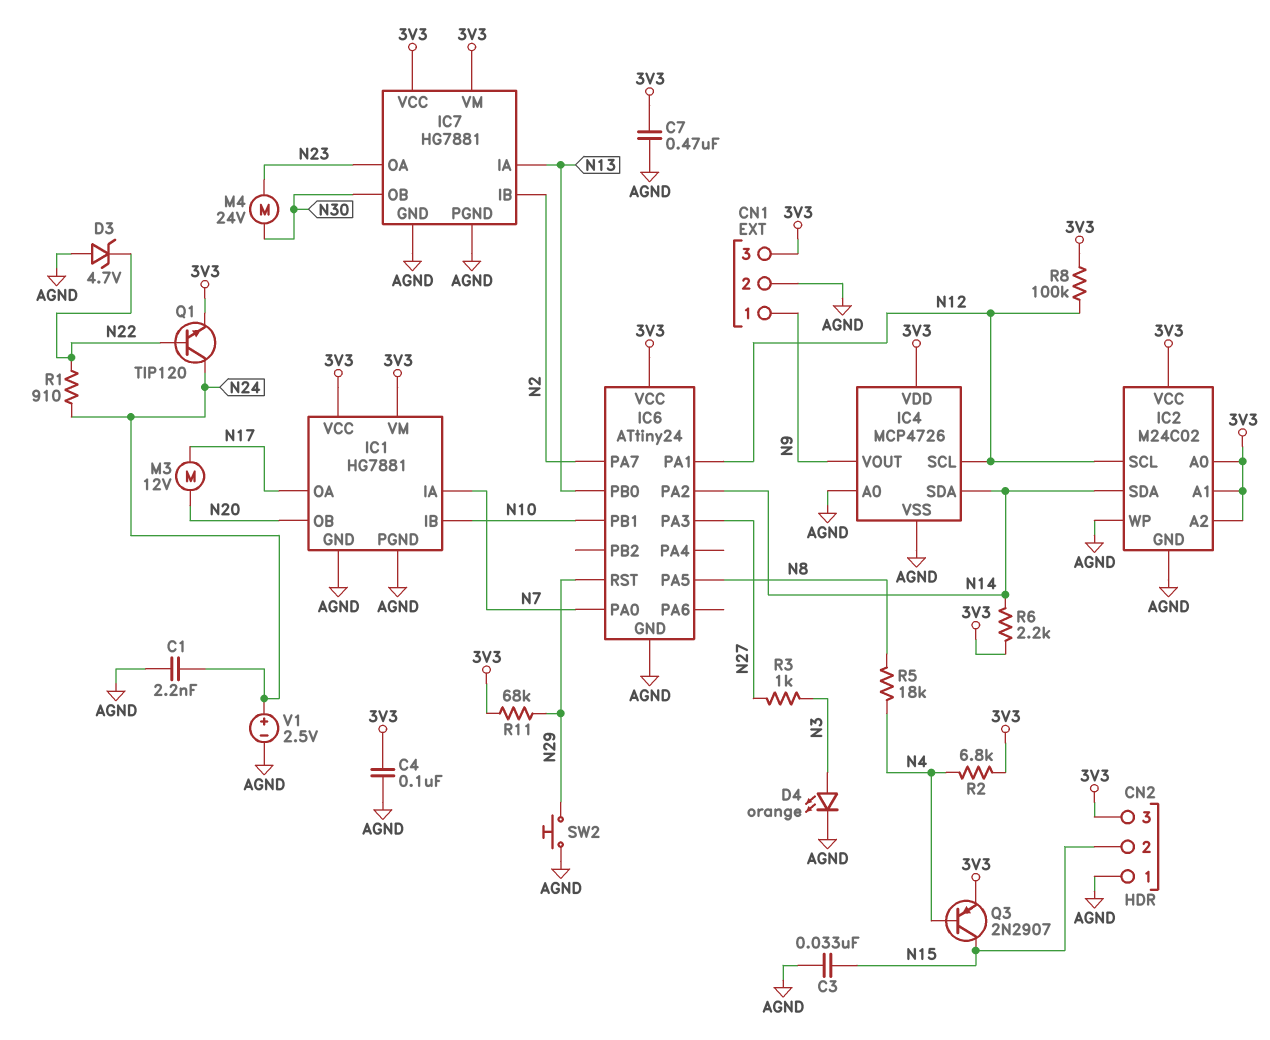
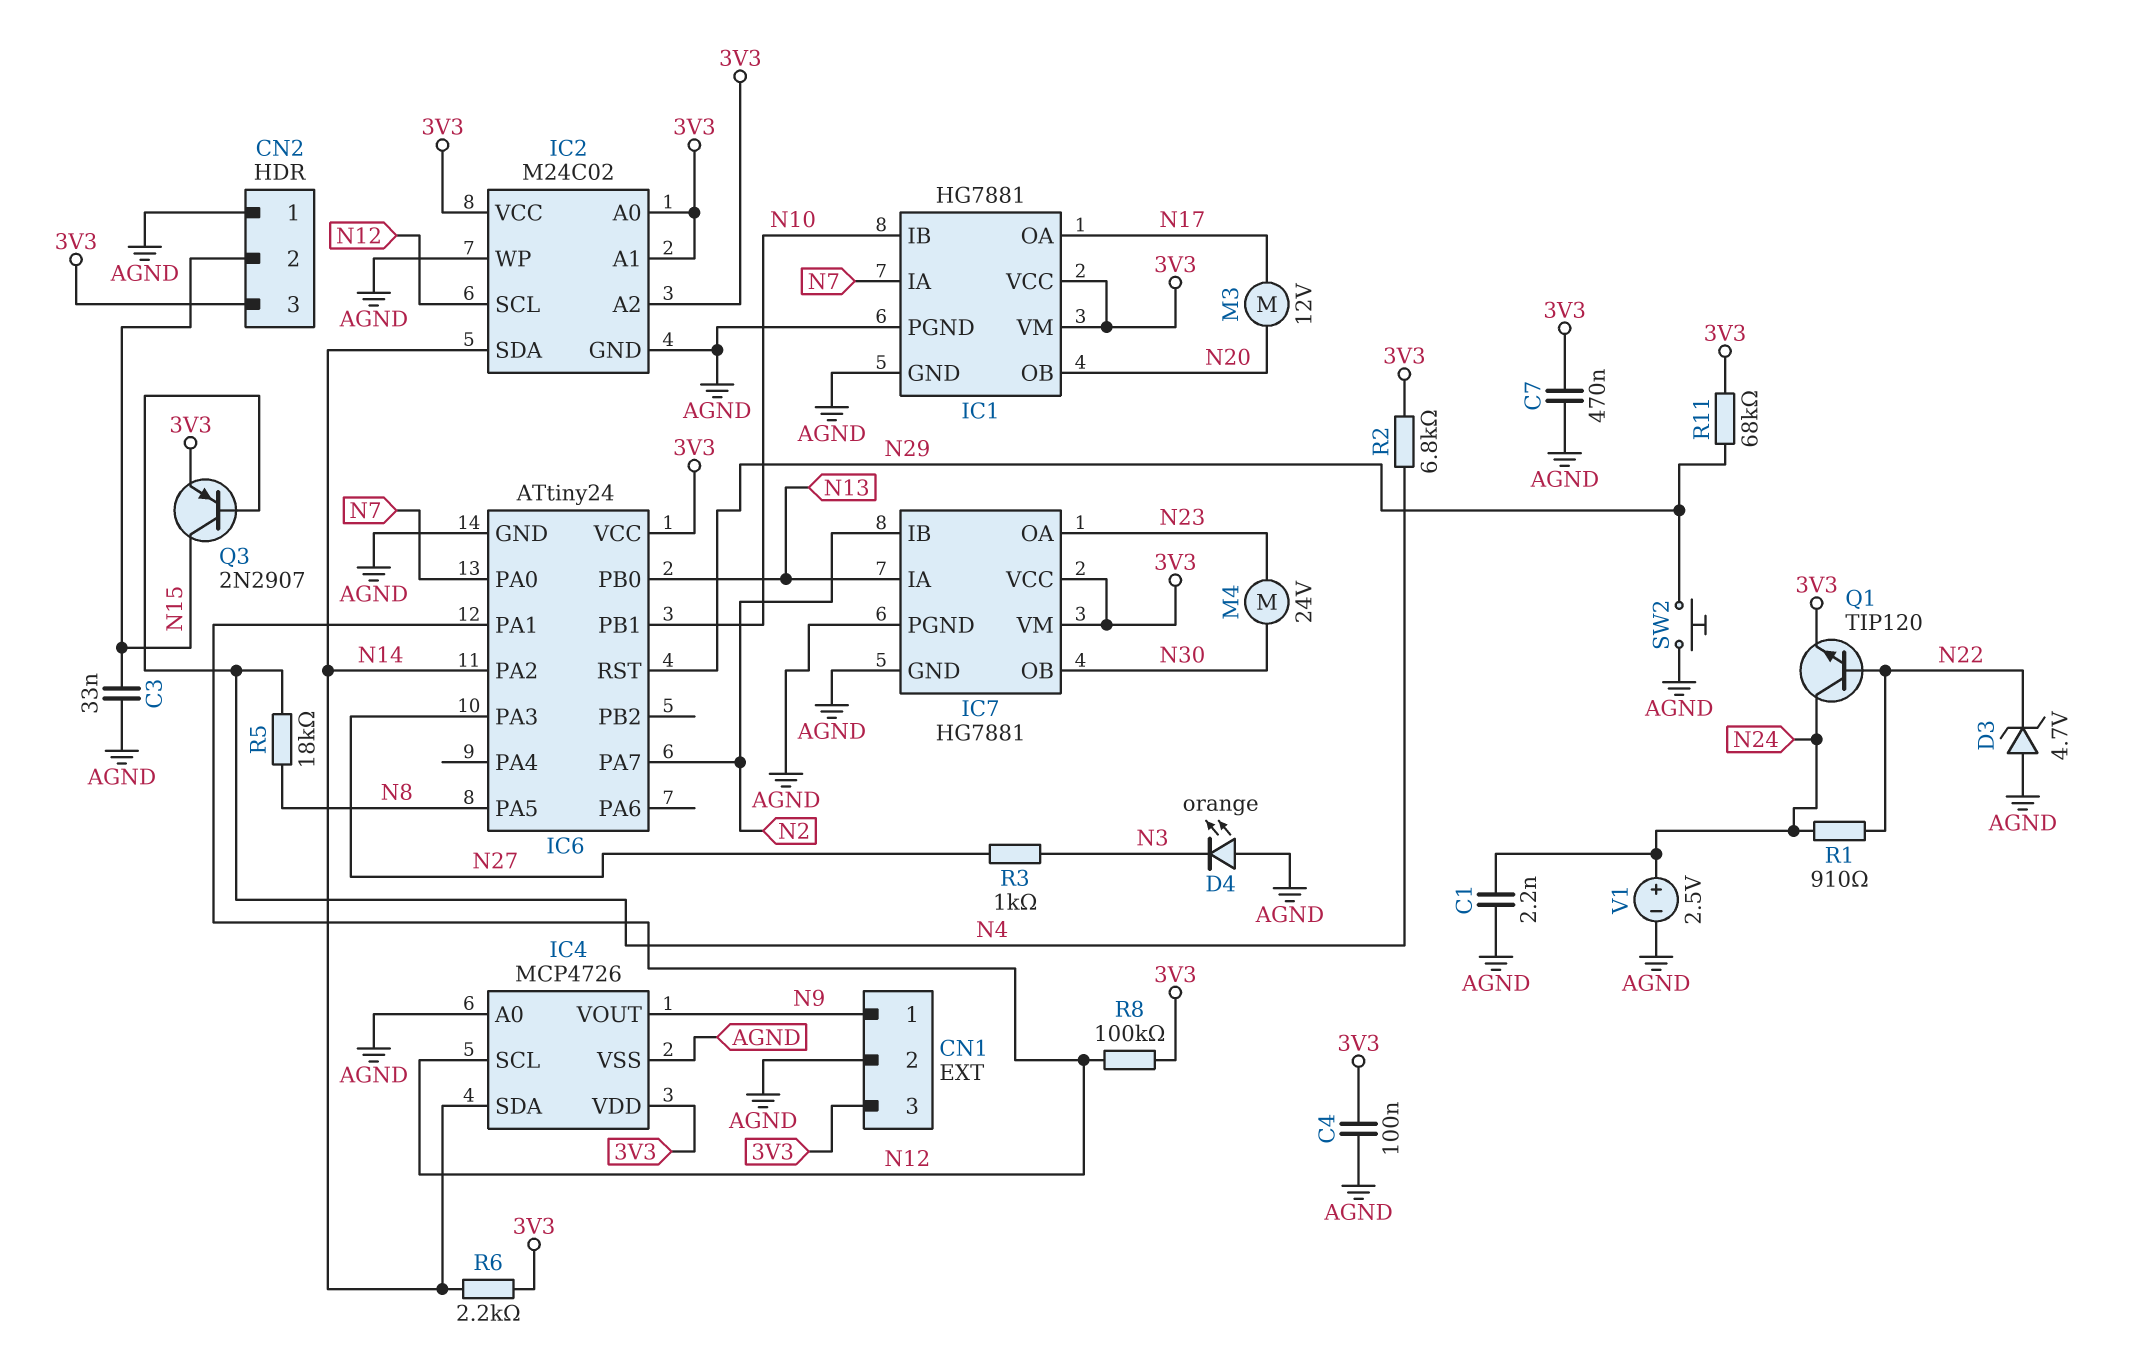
D4: LED orange (A N3, K AGND) -> LED orange (A AGND, K N3)

